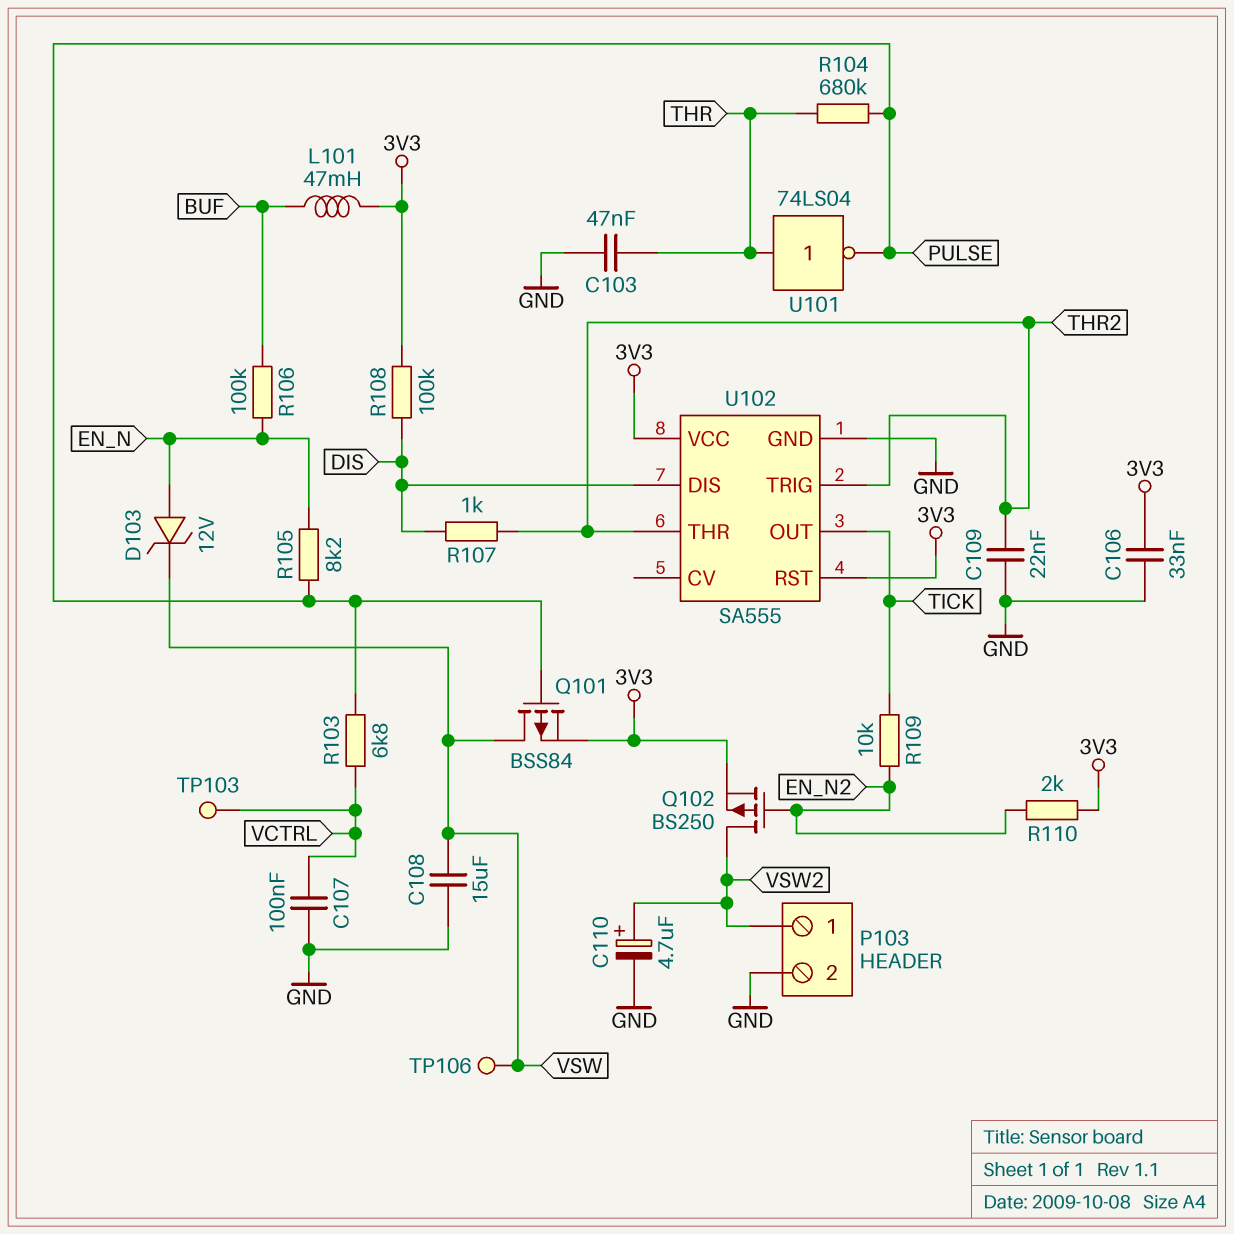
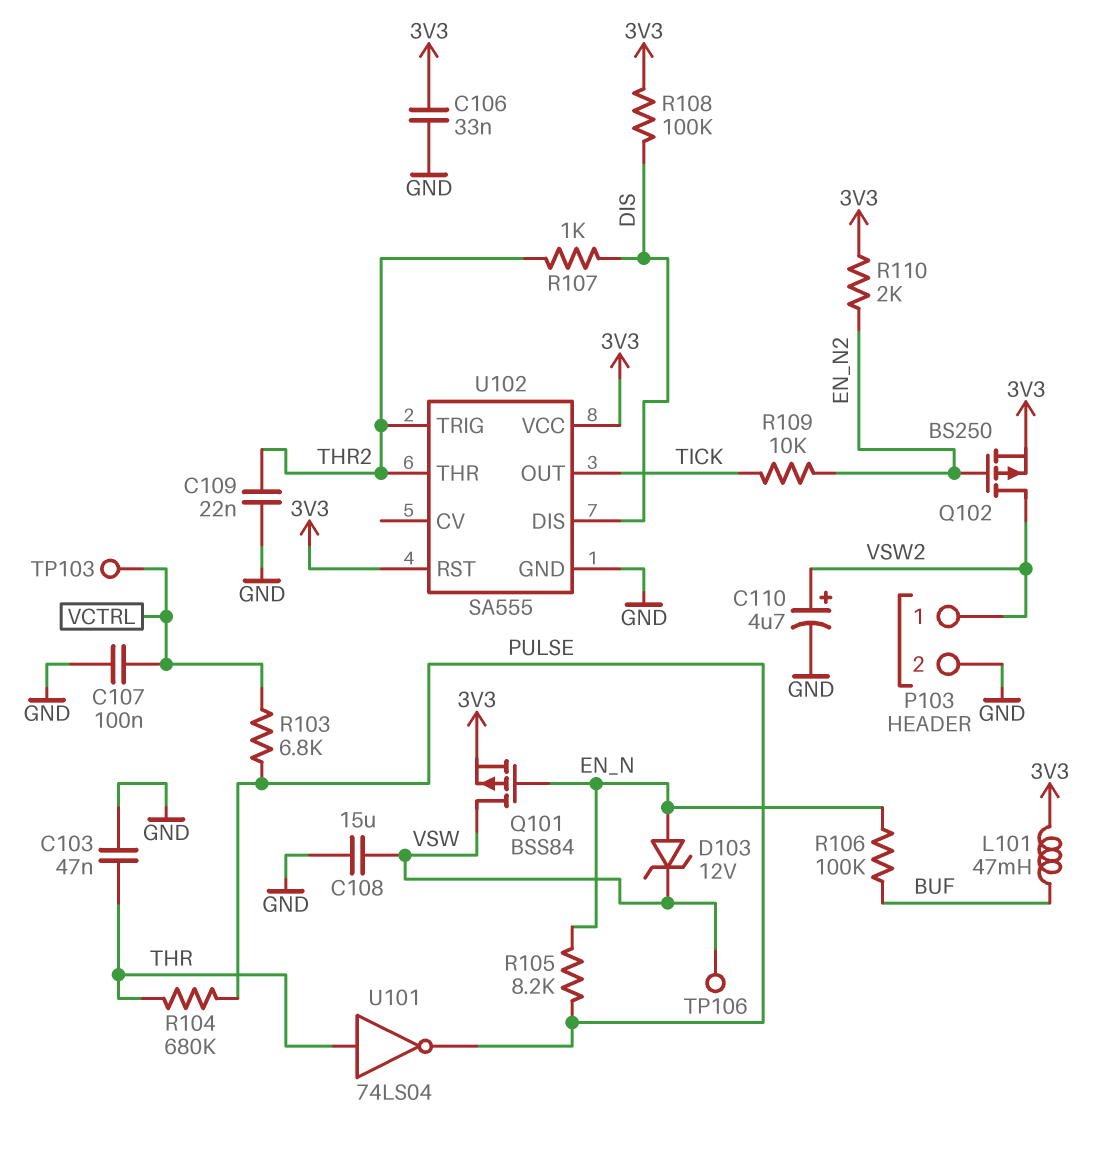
Q101: PMOS BSS84 (G PULSE, D VSW, S 3V3) -> PMOS BSS84 (G EN_N, D VSW, S 3V3)

